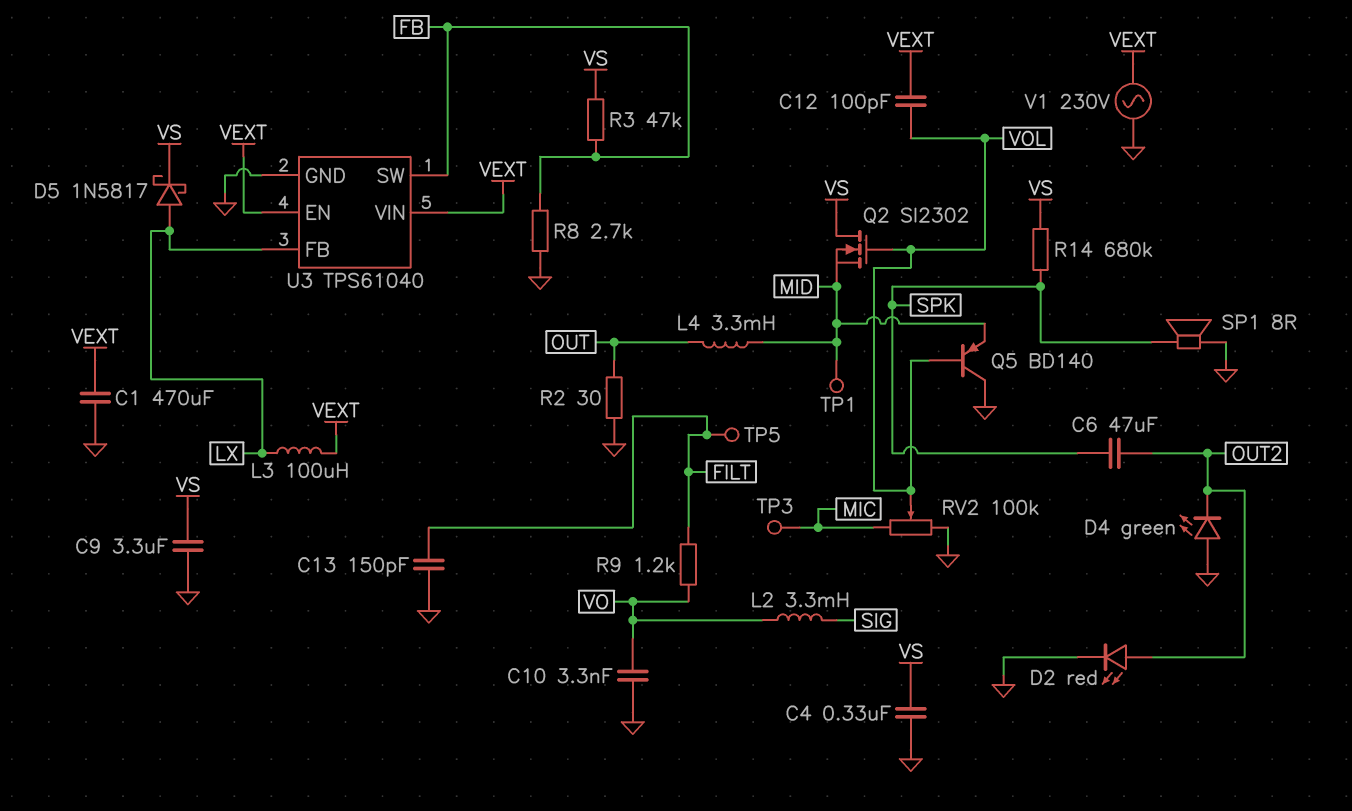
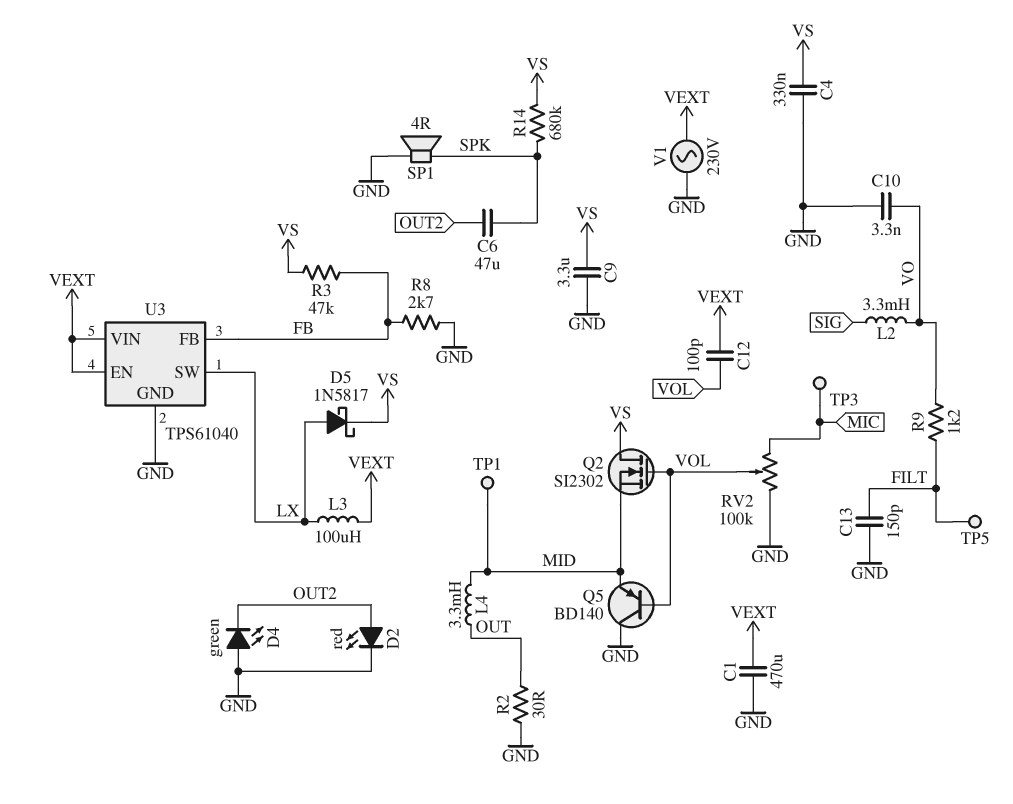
SP1: speaker 8R (GND, SPK) -> speaker 4R (GND, SPK)
U3 pin FB: LX -> FB
U3 pin SW: FB -> LX

